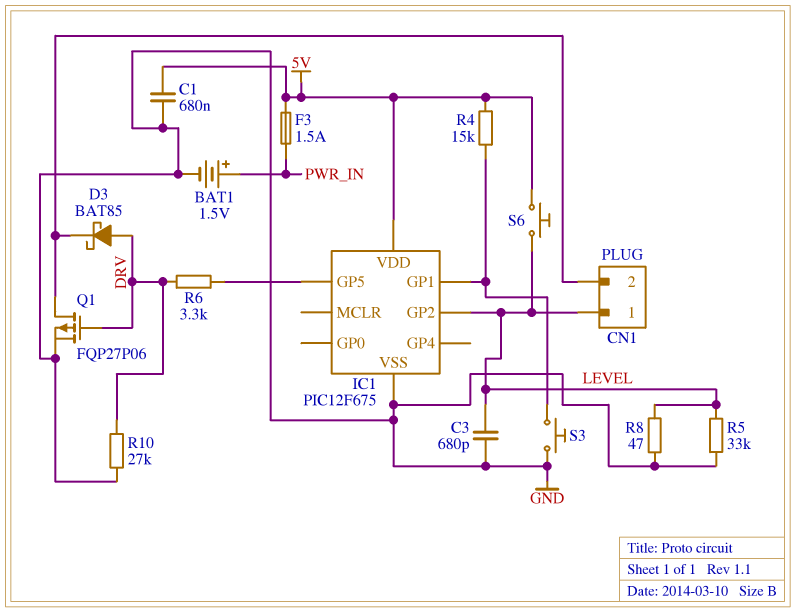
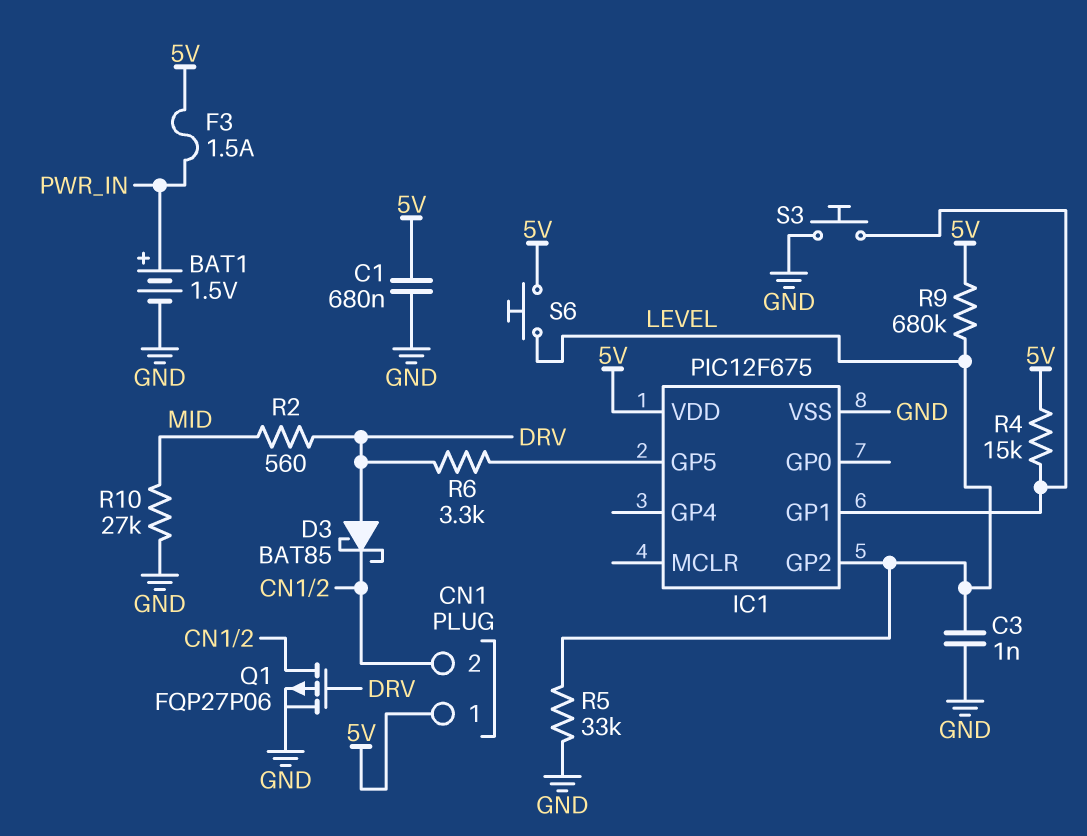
C3: 680pF (GND, LEVEL) -> 1nF (GND, LEVEL)
CN1 pin 1: LEVEL -> 5V
R2: none -> 560 (DRV, MID)
R8: 47 (GND, LEVEL) -> none
R9: none -> 680k (5V, LEVEL)
R10: 27k (DRV, GND) -> 27k (GND, MID)

